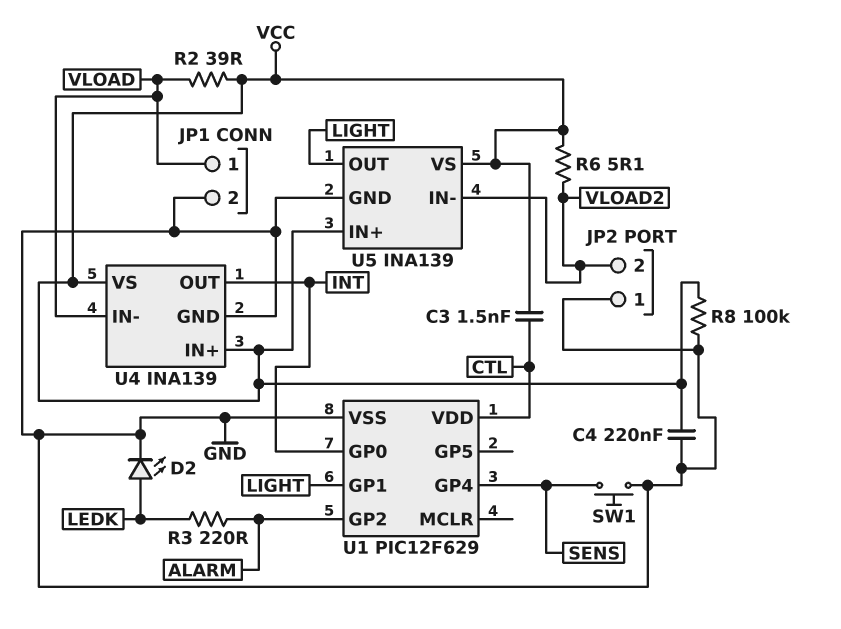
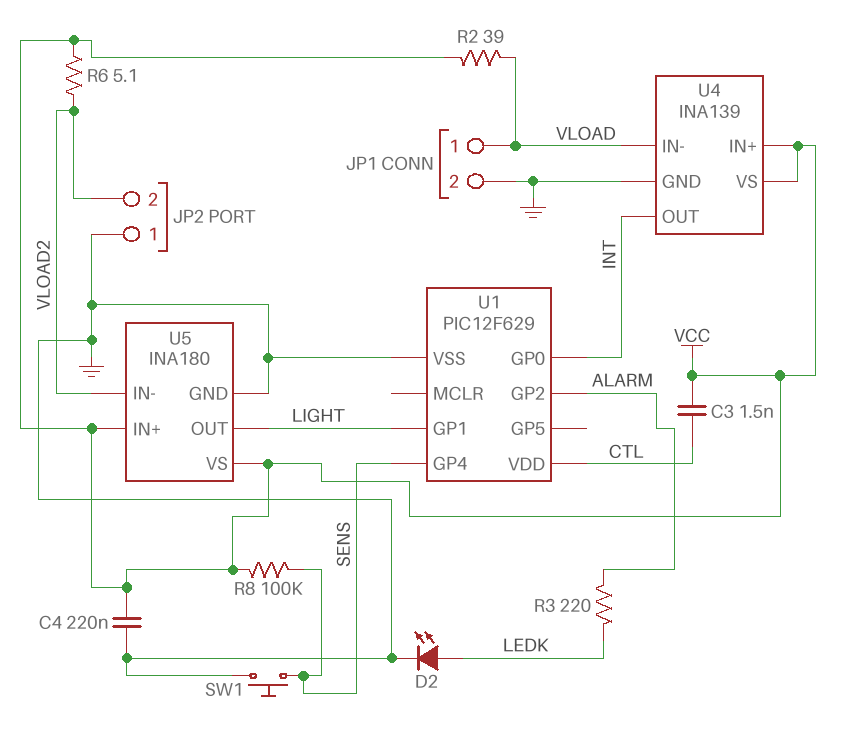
R8: 100k (GND, VCC) -> 100k (SENS, VCC)
U5: INA139 -> INA180

